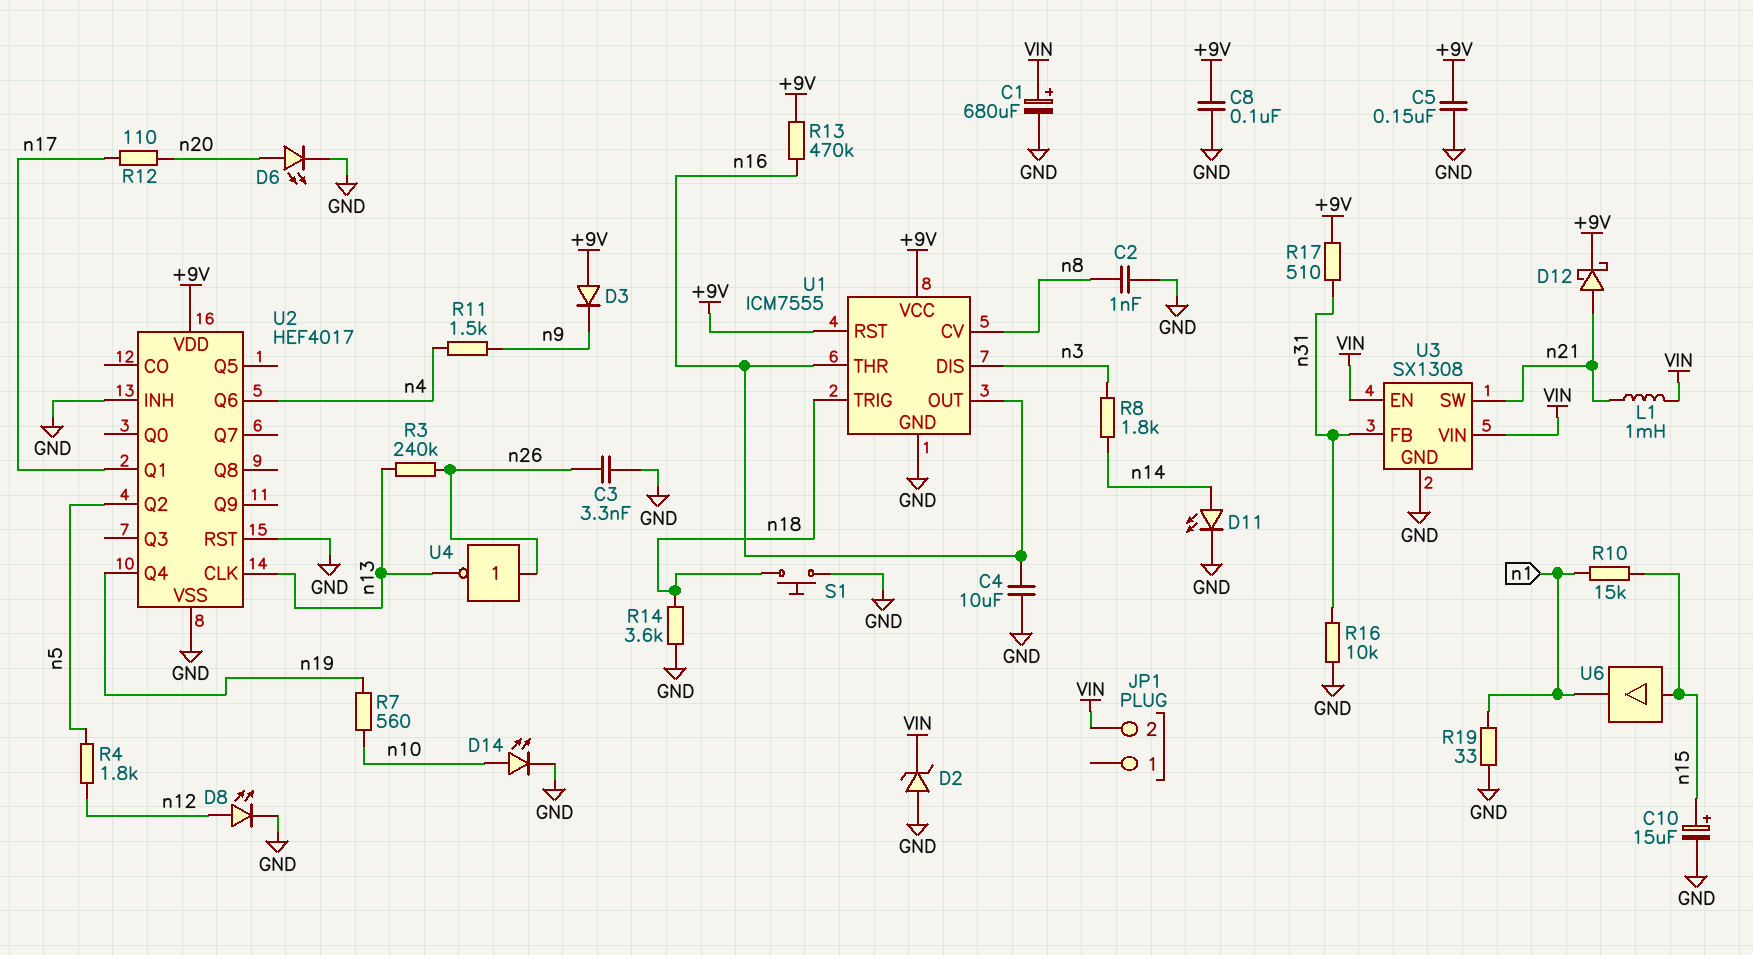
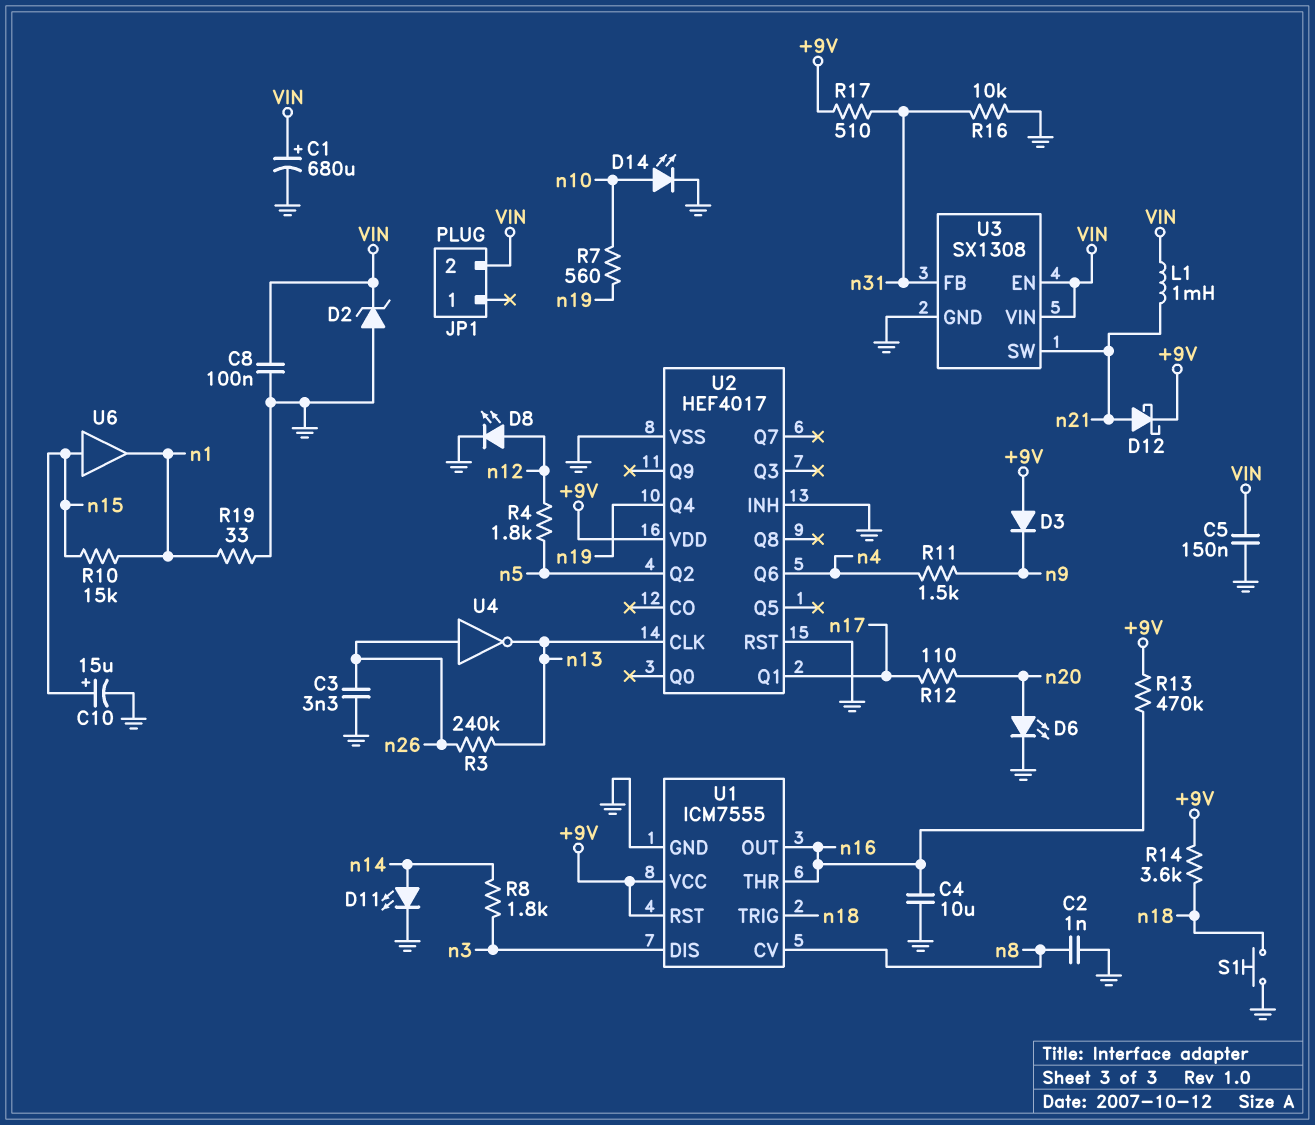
C5: 150nF (+9V, GND) -> 150nF (GND, VIN)
C8: 100nF (+9V, GND) -> 100nF (GND, VIN)
R14: 3.6k (GND, n18) -> 3.6k (+9V, n18)

